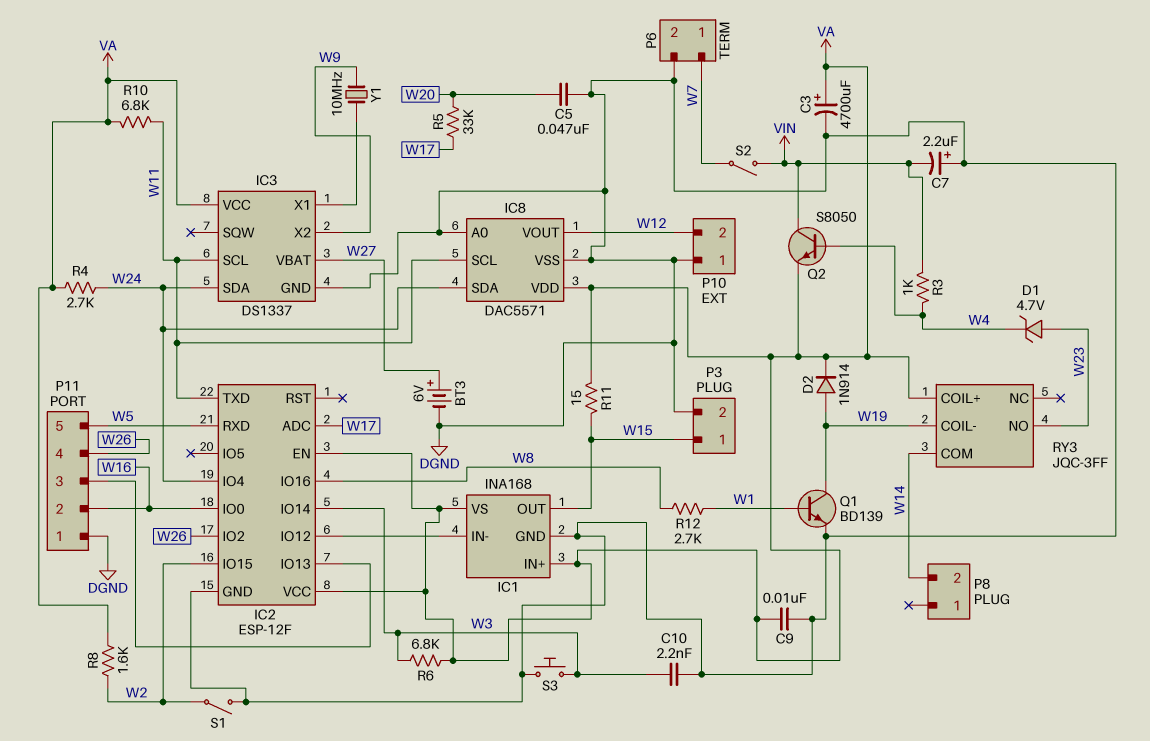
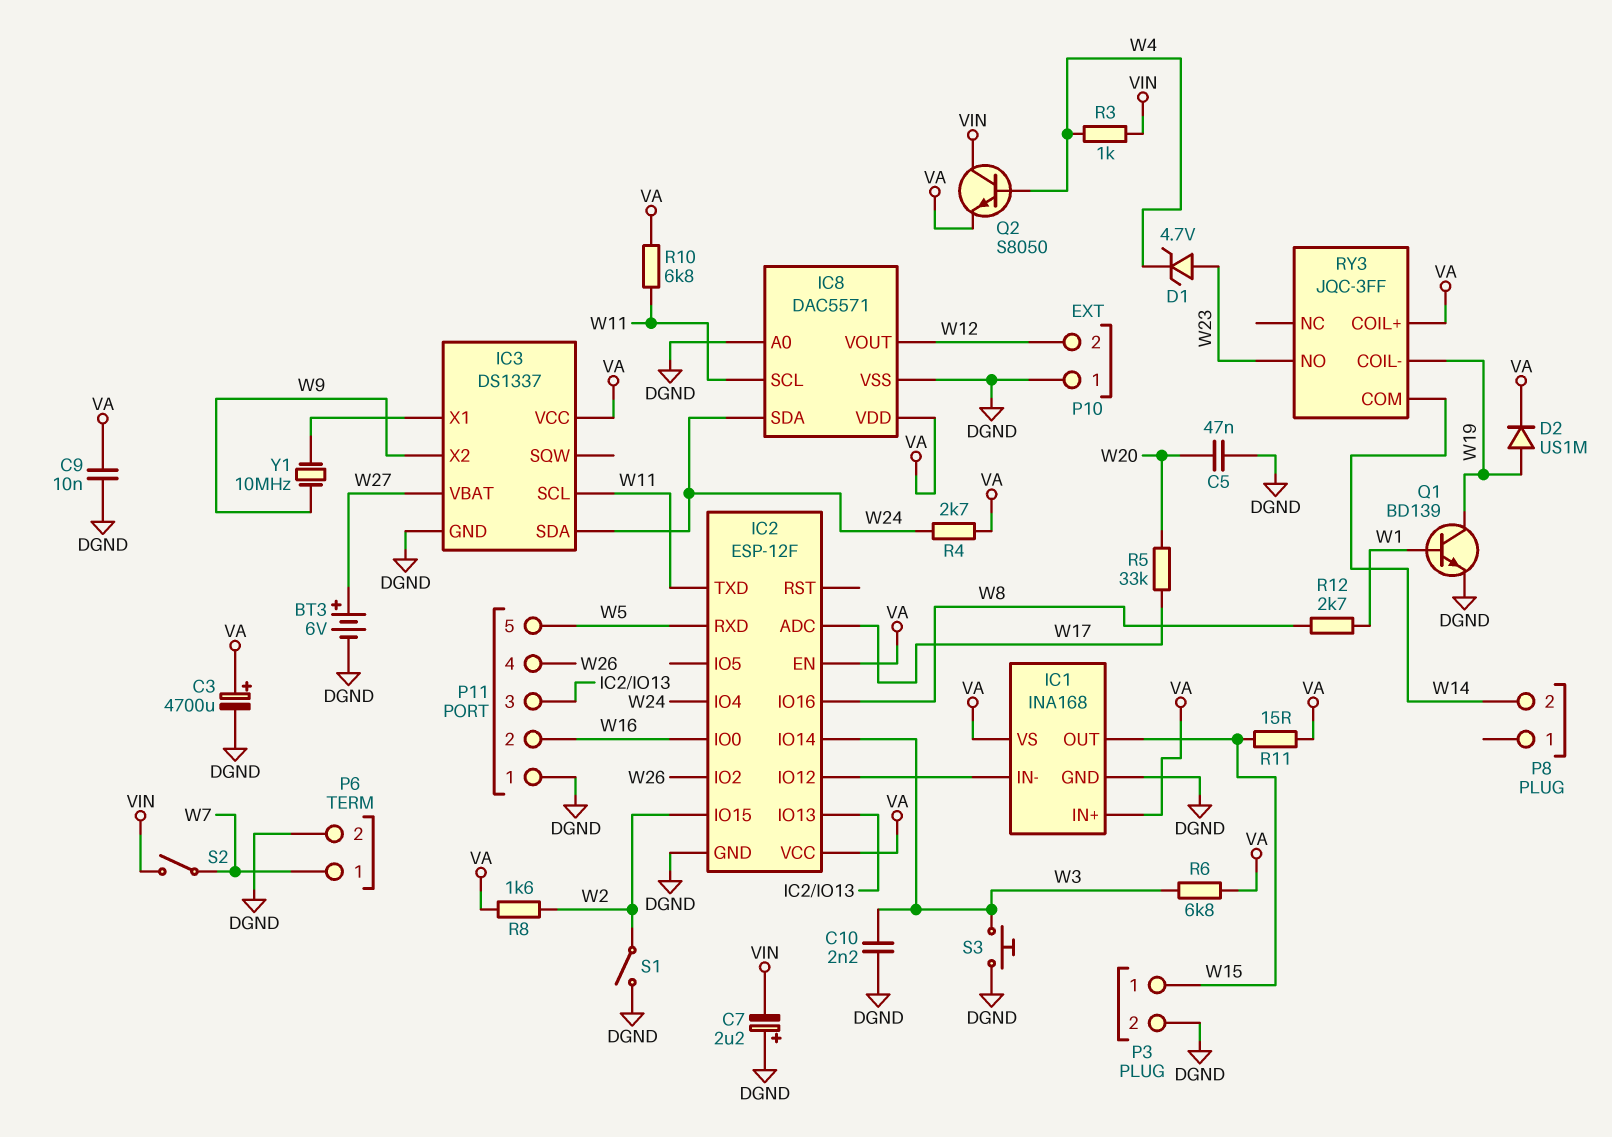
D2: diode 1N914 (A W19, K VA) -> diode US1M (A W19, K VA)

